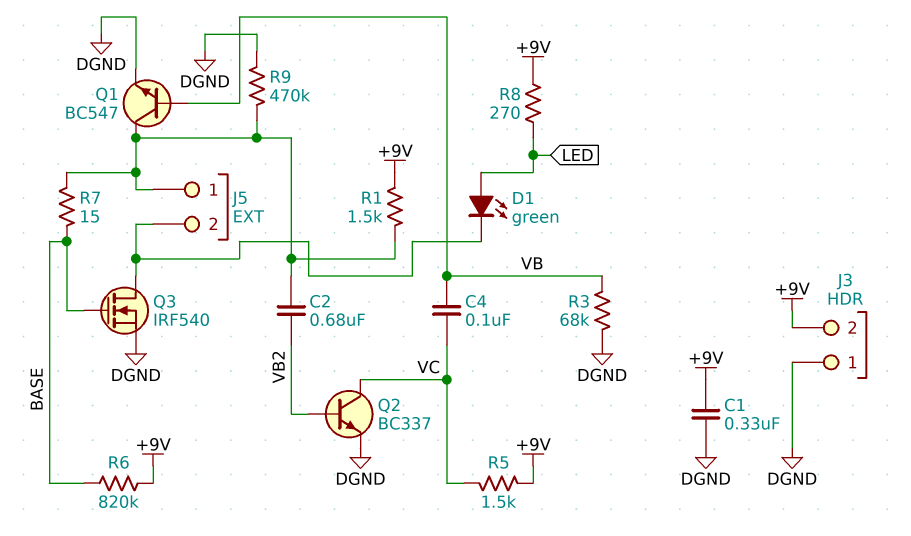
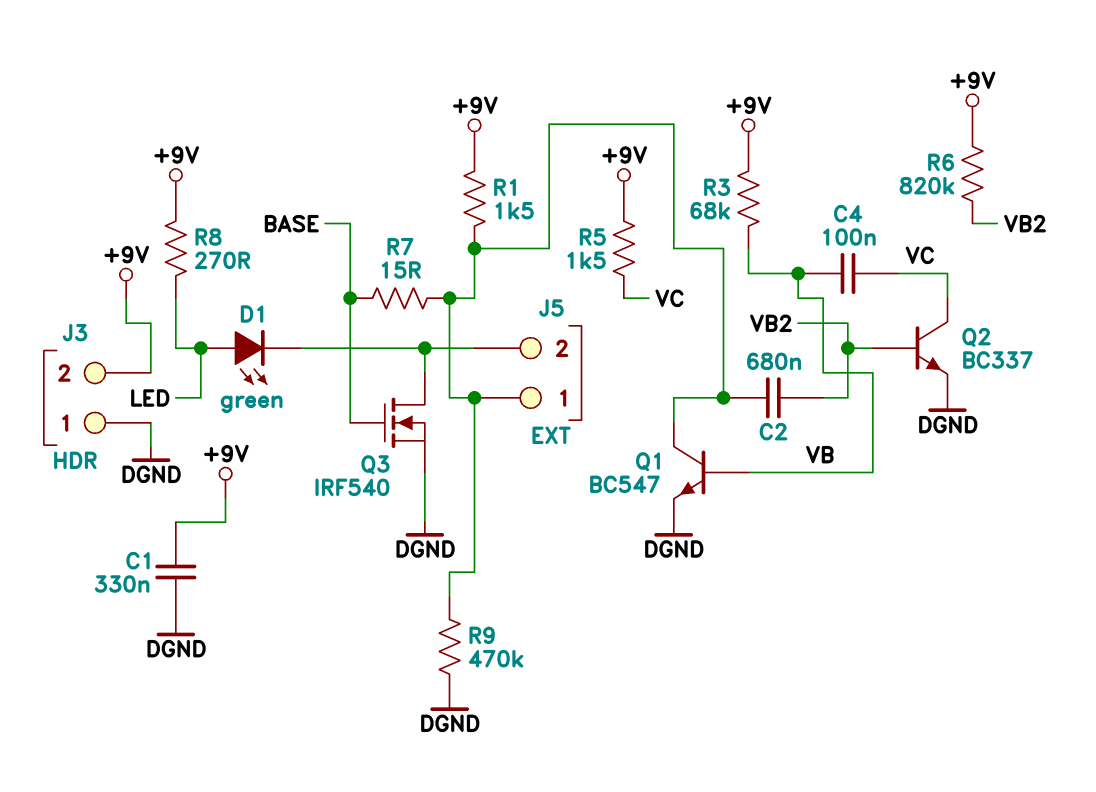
R3: 68k (DGND, VB) -> 68k (+9V, VB)
R6: 820k (+9V, BASE) -> 820k (+9V, VB2)

